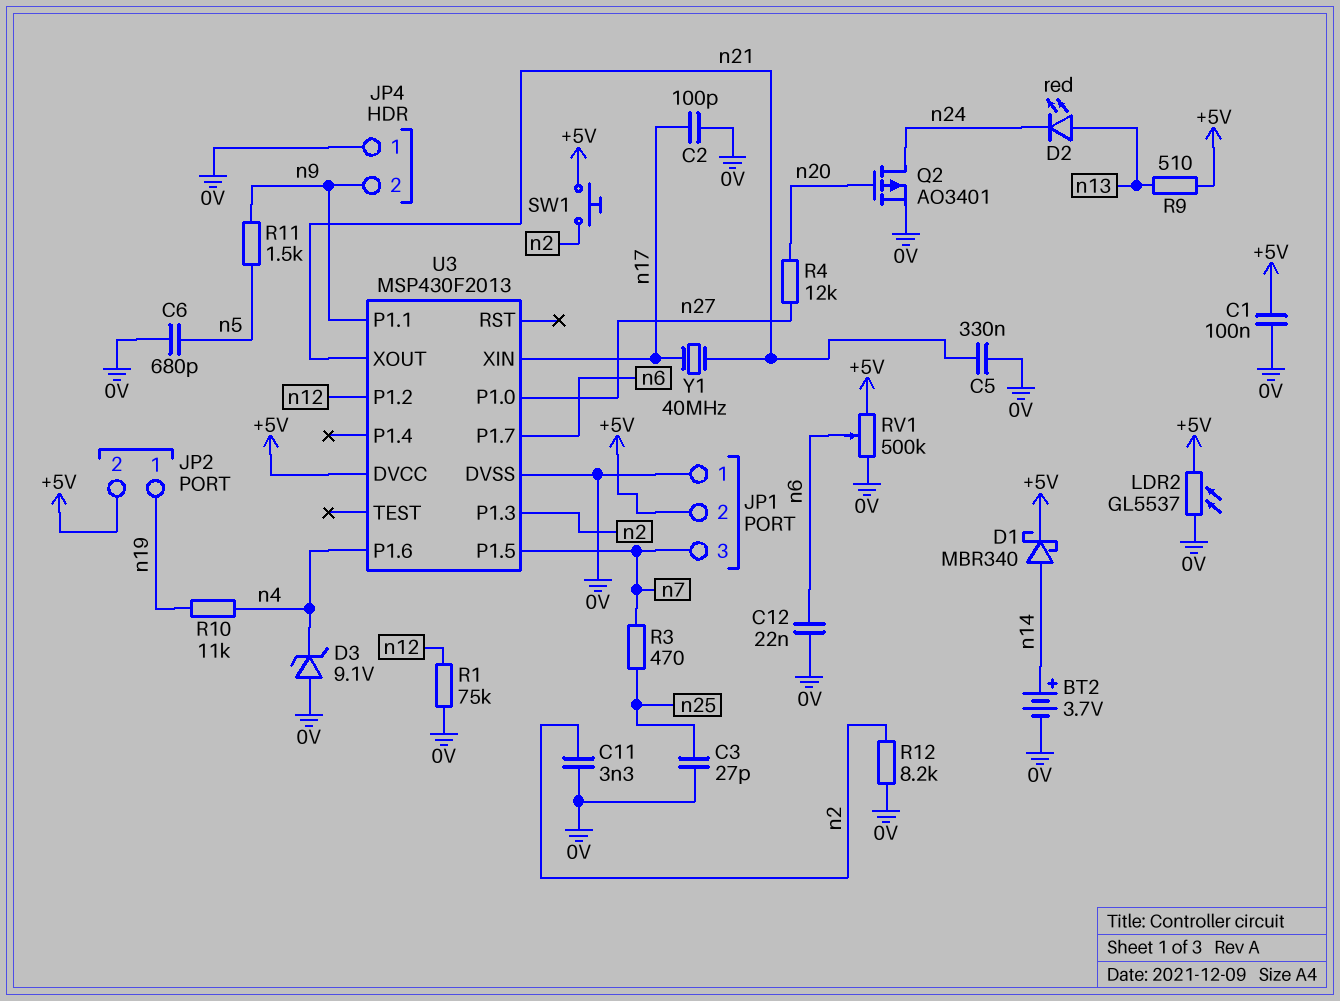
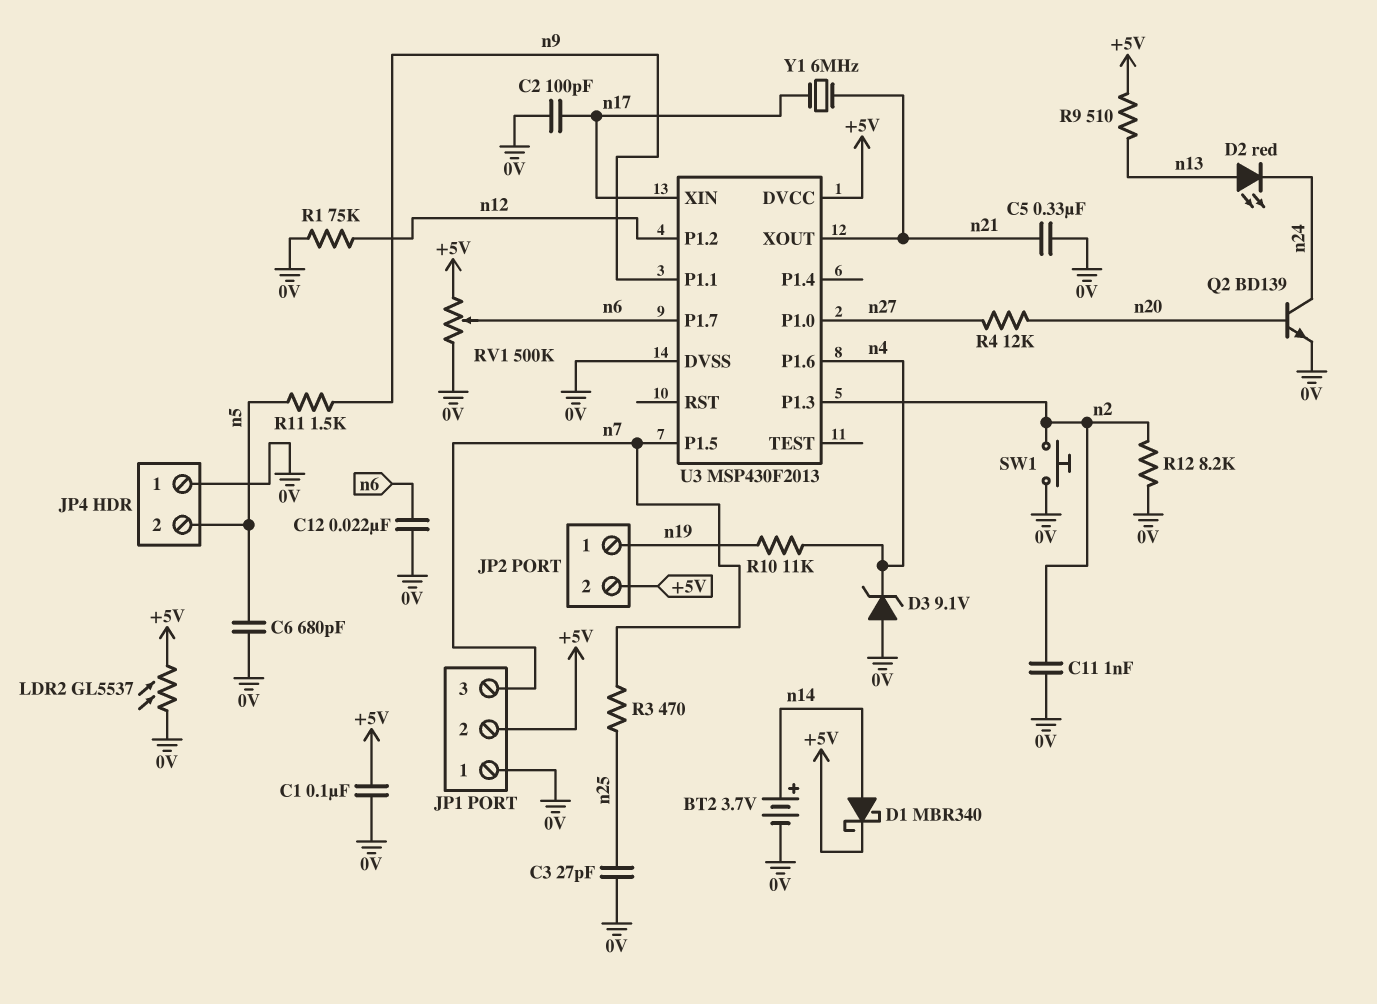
C11: 3.3nF (0V, n2) -> 1nF (0V, n2)
JP4 pin 2: n9 -> n5
Q2: PMOS AO3401 (G n20, D n24, S 0V) -> NPN BD139 (B n20, C n24, E 0V)
SW1: button (+5V, n2) -> button (0V, n2)
Y1: 40MHz (n17, n21) -> 6MHz (n17, n21)

